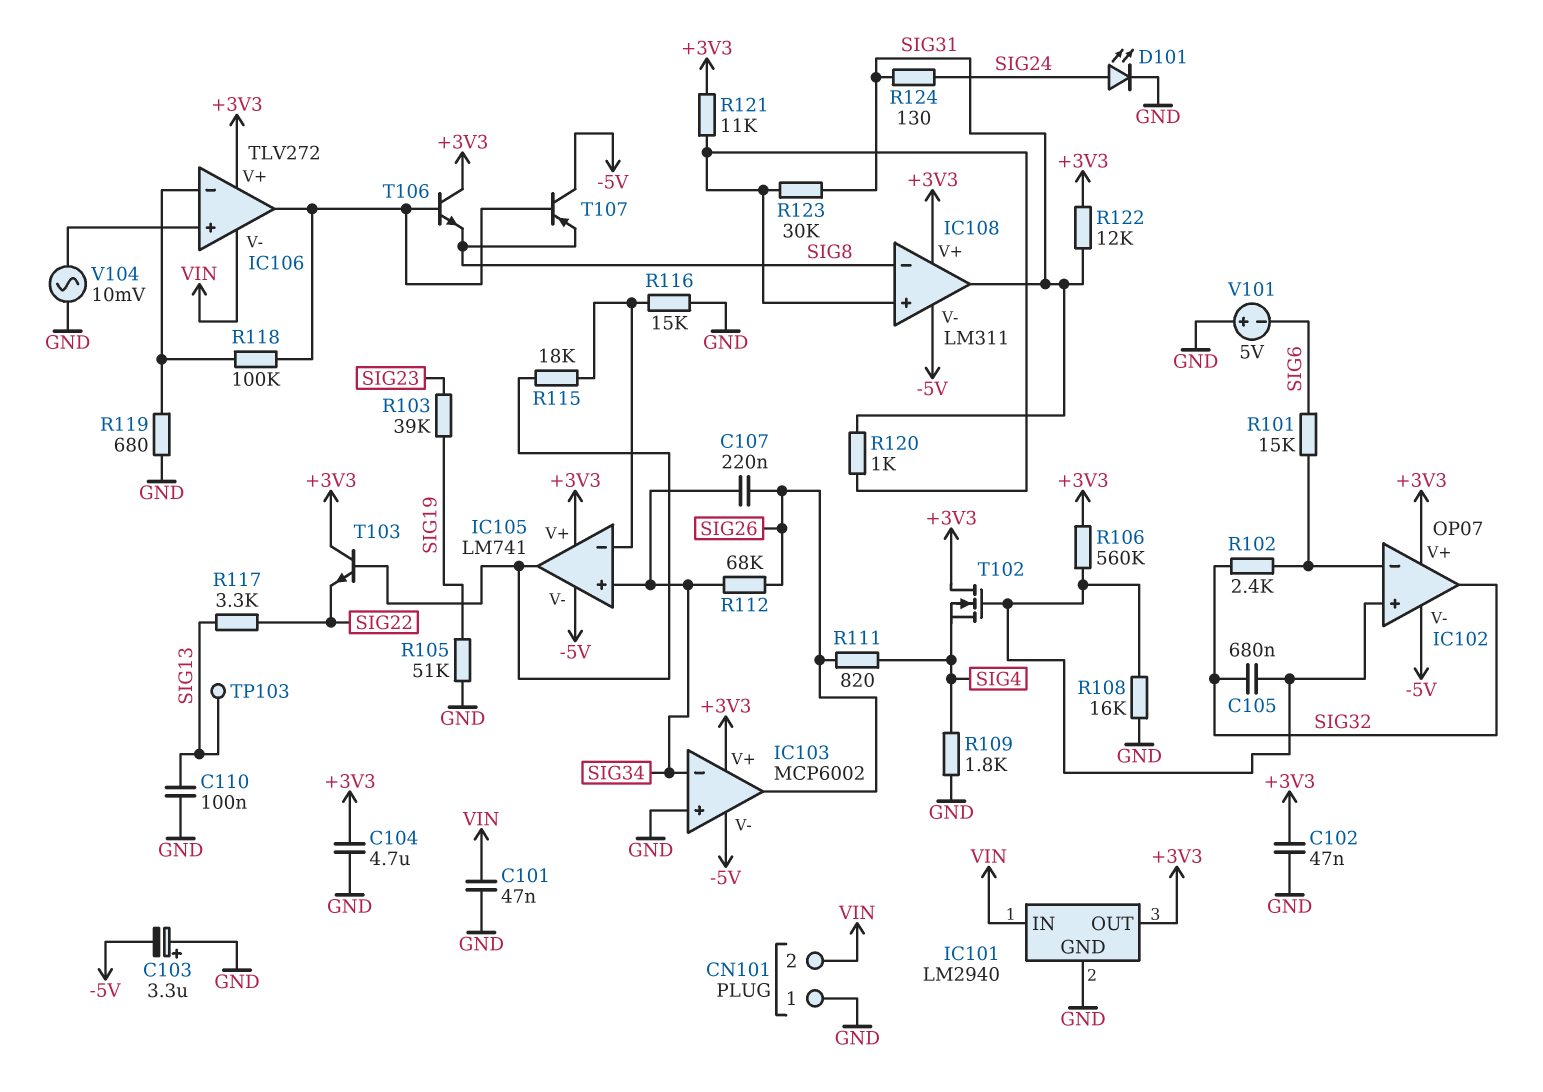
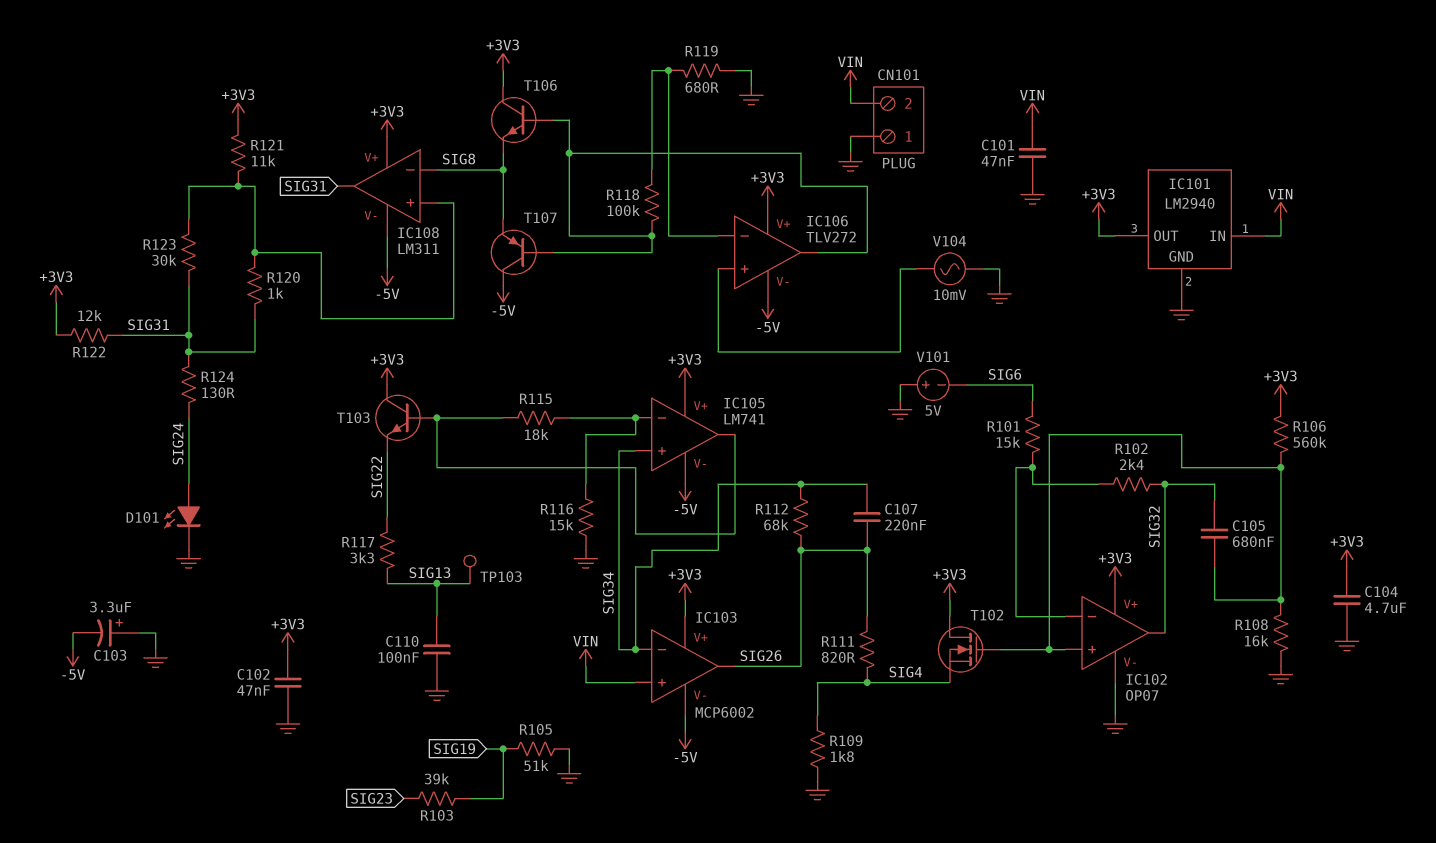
IC102 pin V-: -5V -> GND
IC103 pin in+: GND -> VIN
IC106 pin V-: VIN -> -5V

